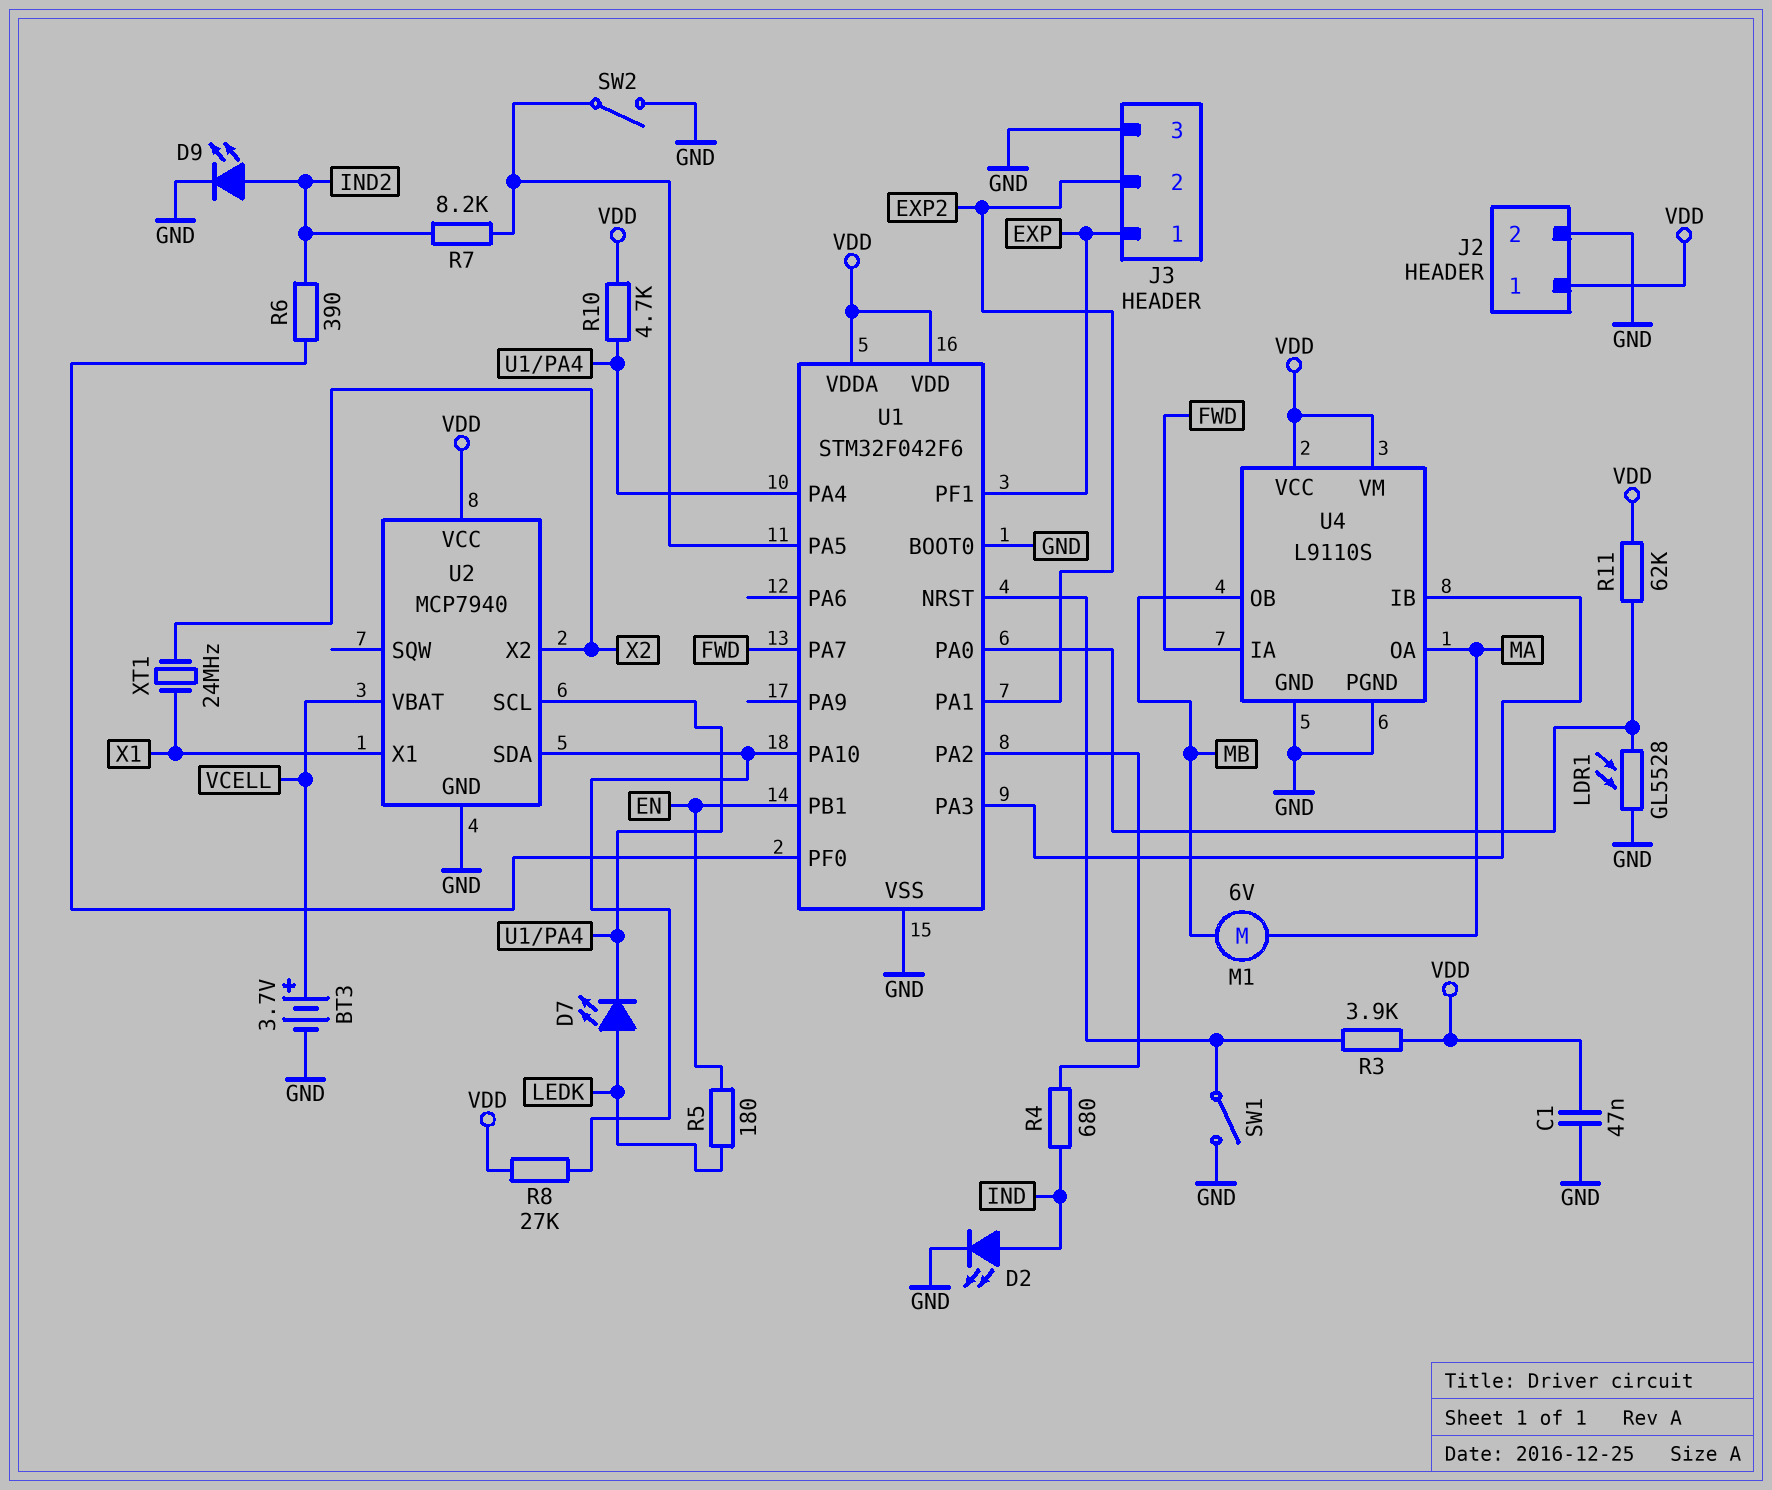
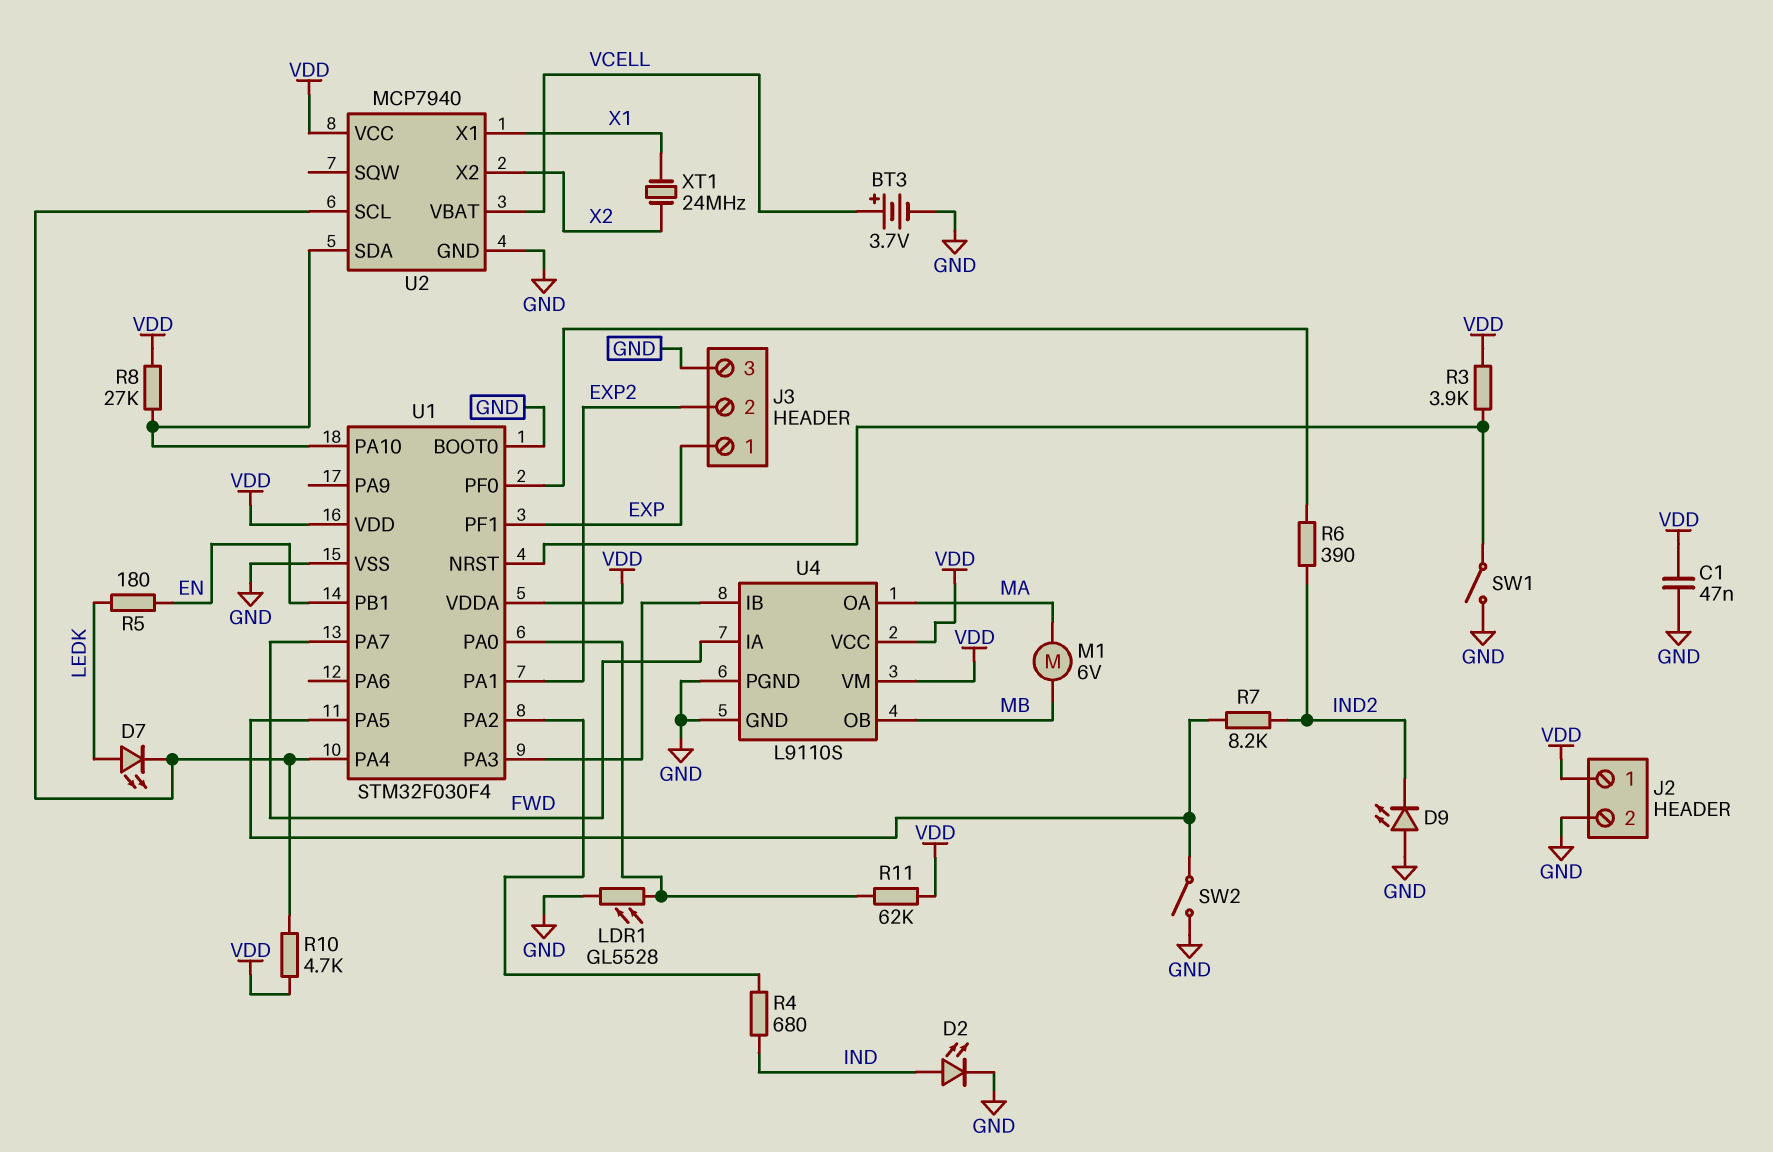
D9: LED (A IND2, K GND) -> LED (A GND, K IND2)
U1: STM32F042F6 -> STM32F030F4

